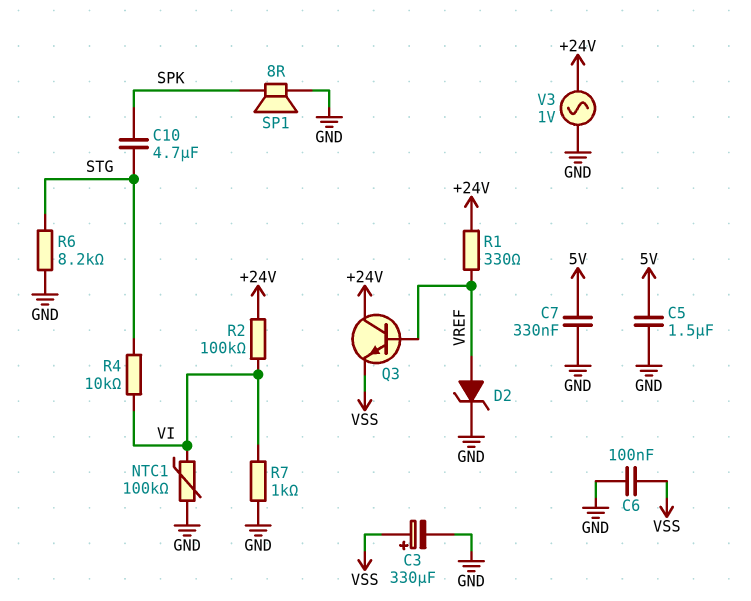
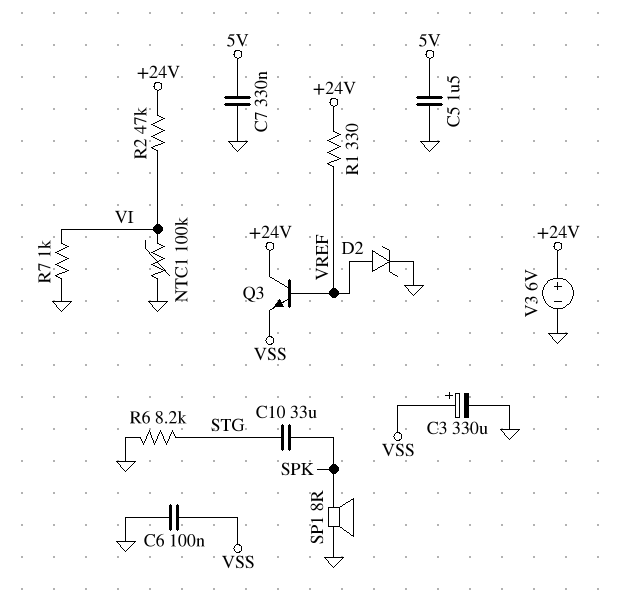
C10: 4.7uF (SPK, STG) -> 33uF (SPK, STG)
R2: 100k (+24V, VI) -> 47k (+24V, VI)
R4: 10k (STG, VI) -> none
V3: AC 1V (+24V, GND) -> 6V (plus +24V, minus GND)

